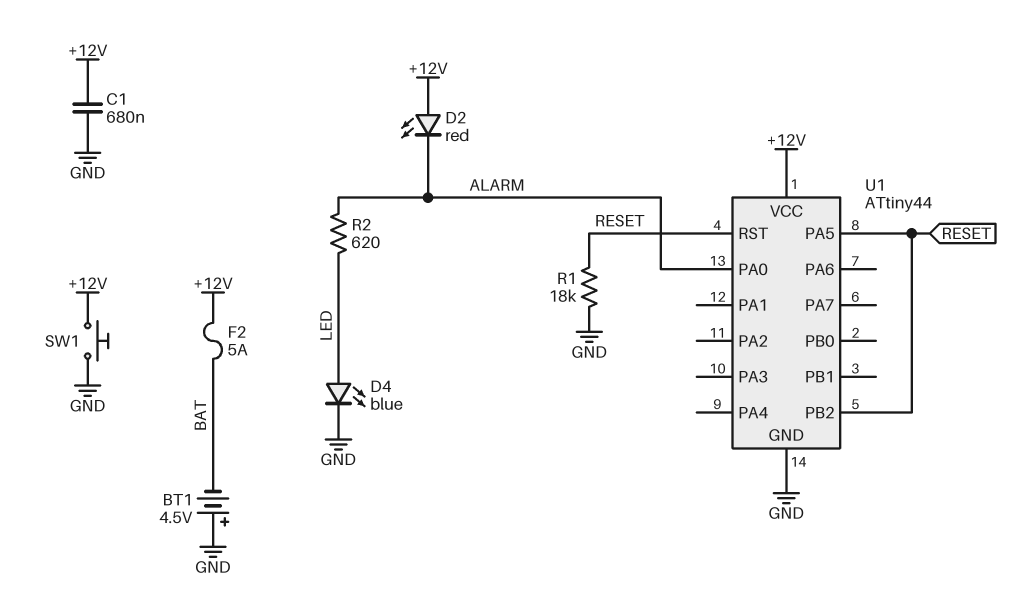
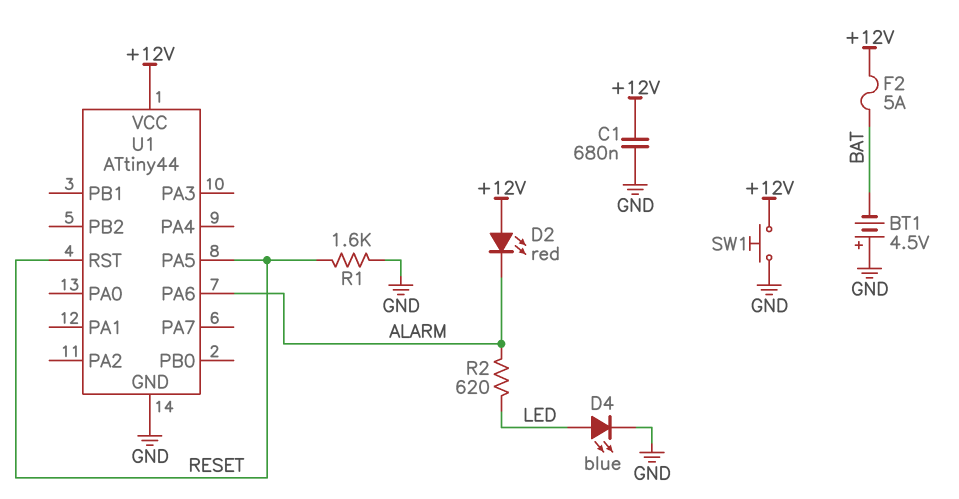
R1: 18k (GND, RESET) -> 1.6k (GND, RESET)
U1 pin PA0: ALARM -> none
U1 pin PA6: none -> ALARM
U1 pin PB2: RESET -> none

